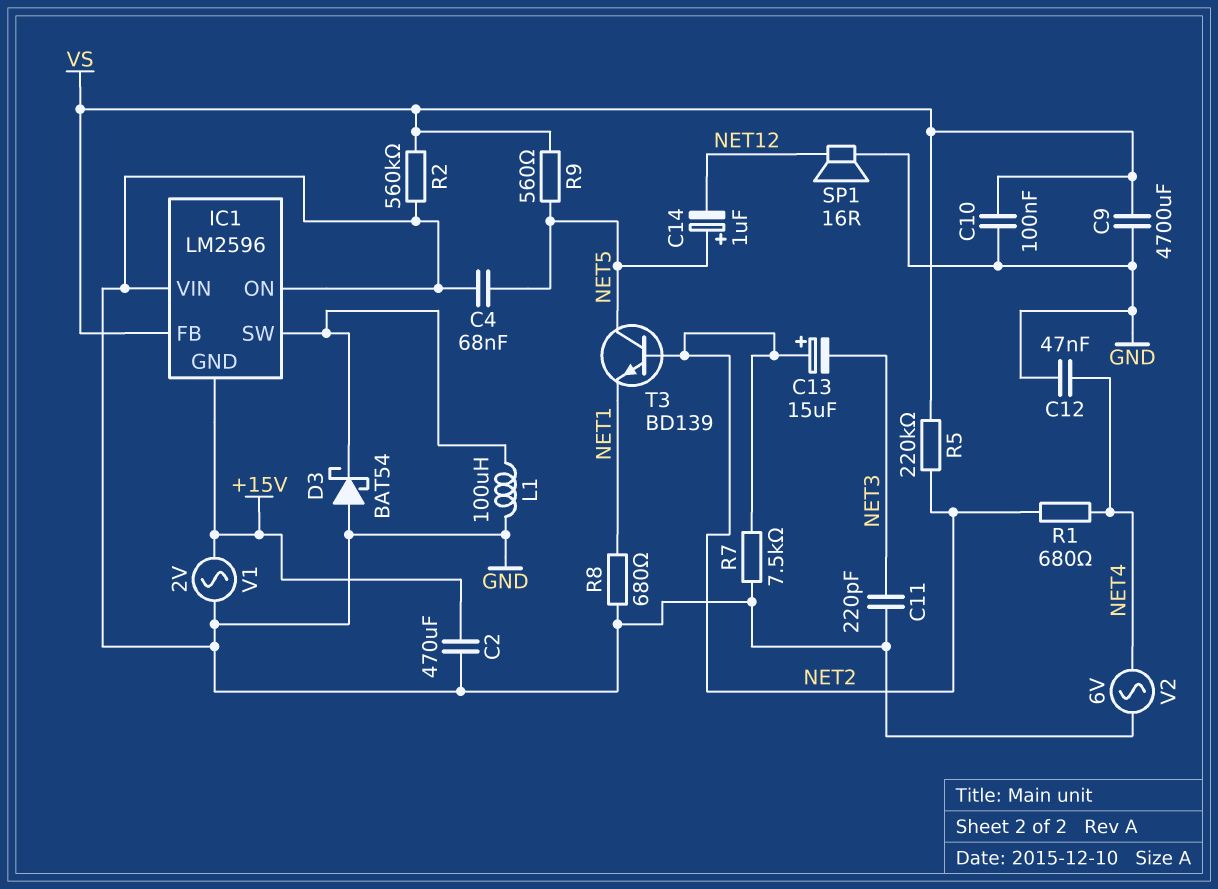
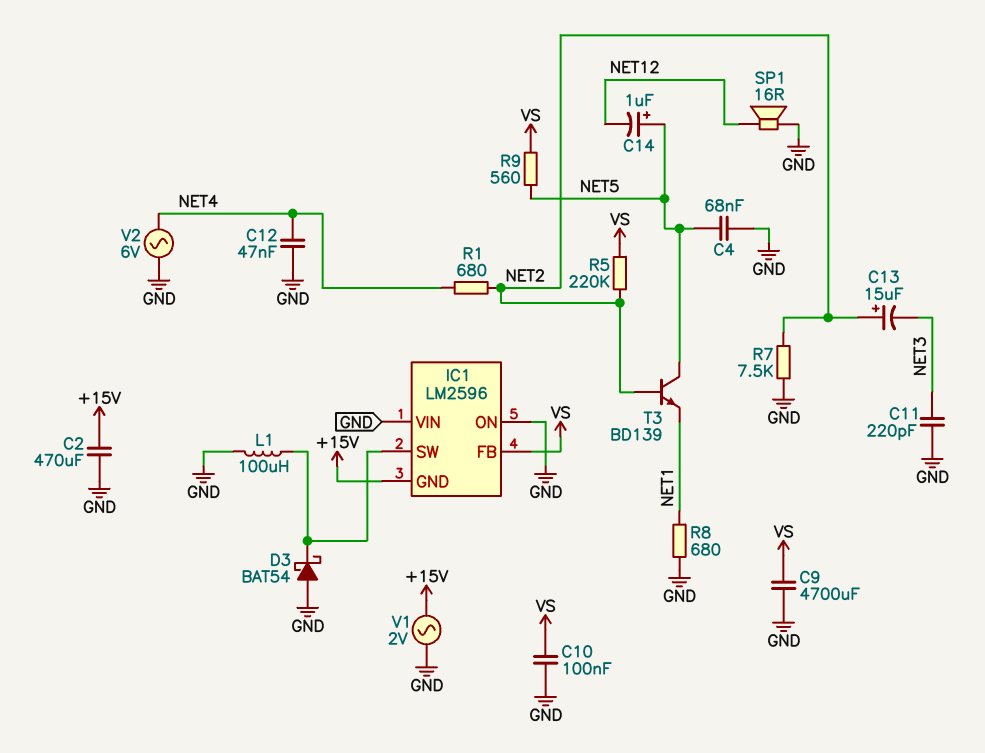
R2: 560k (GND, VS) -> none

